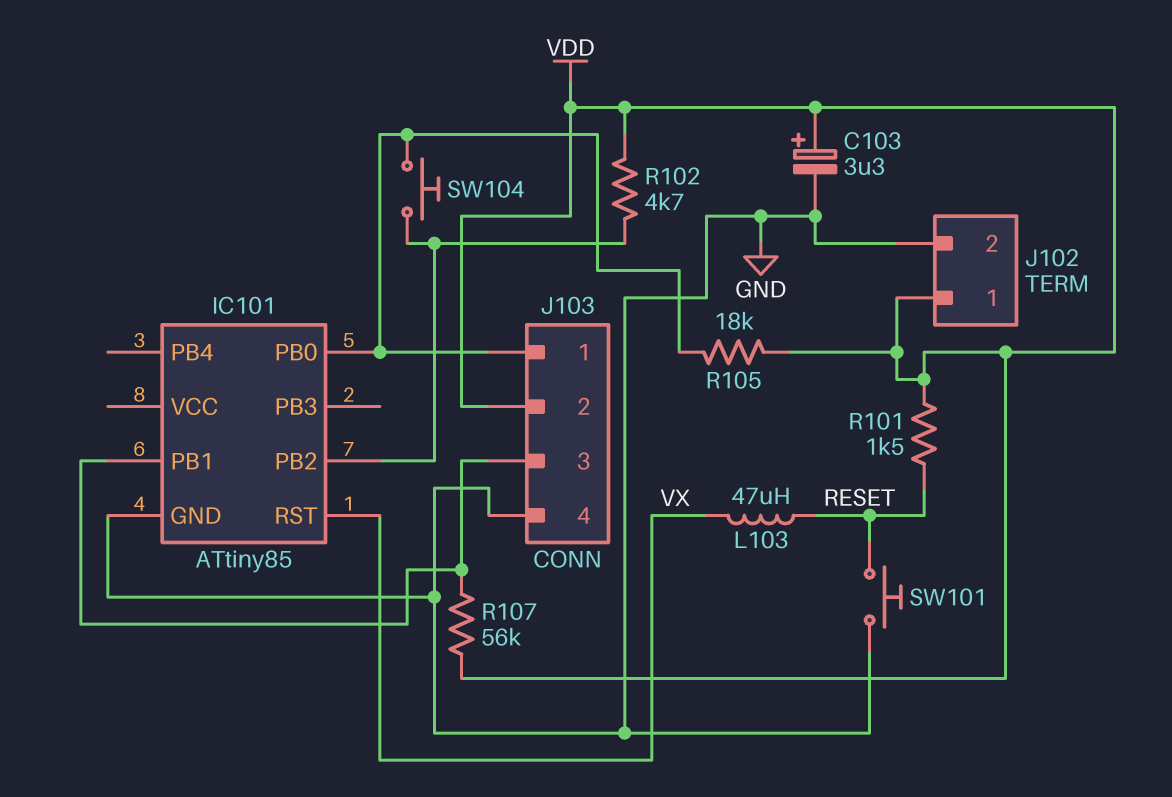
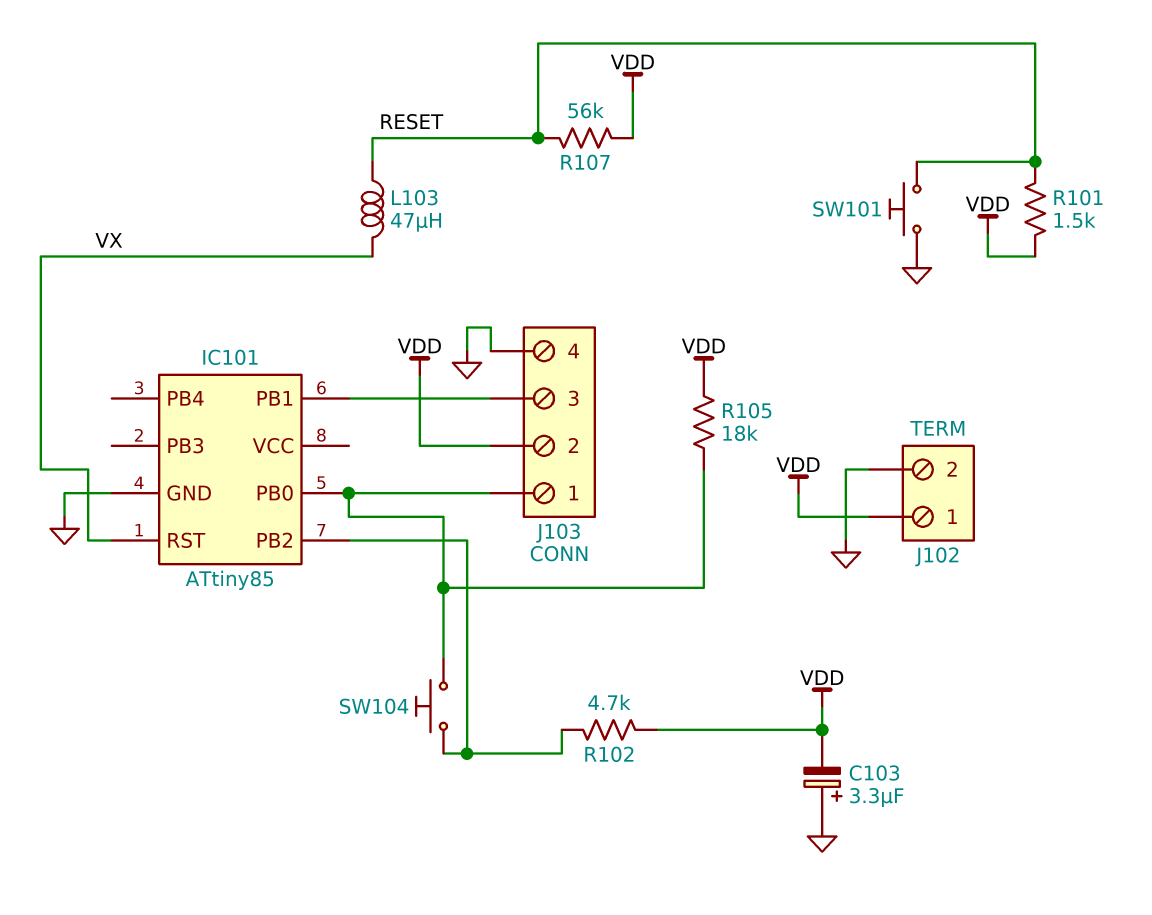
C103: 3.3uF (plus VDD, minus GND) -> 3.3uF (plus GND, minus VDD)
R107: 56k (IC101/PB1, VDD) -> 56k (RESET, VDD)

